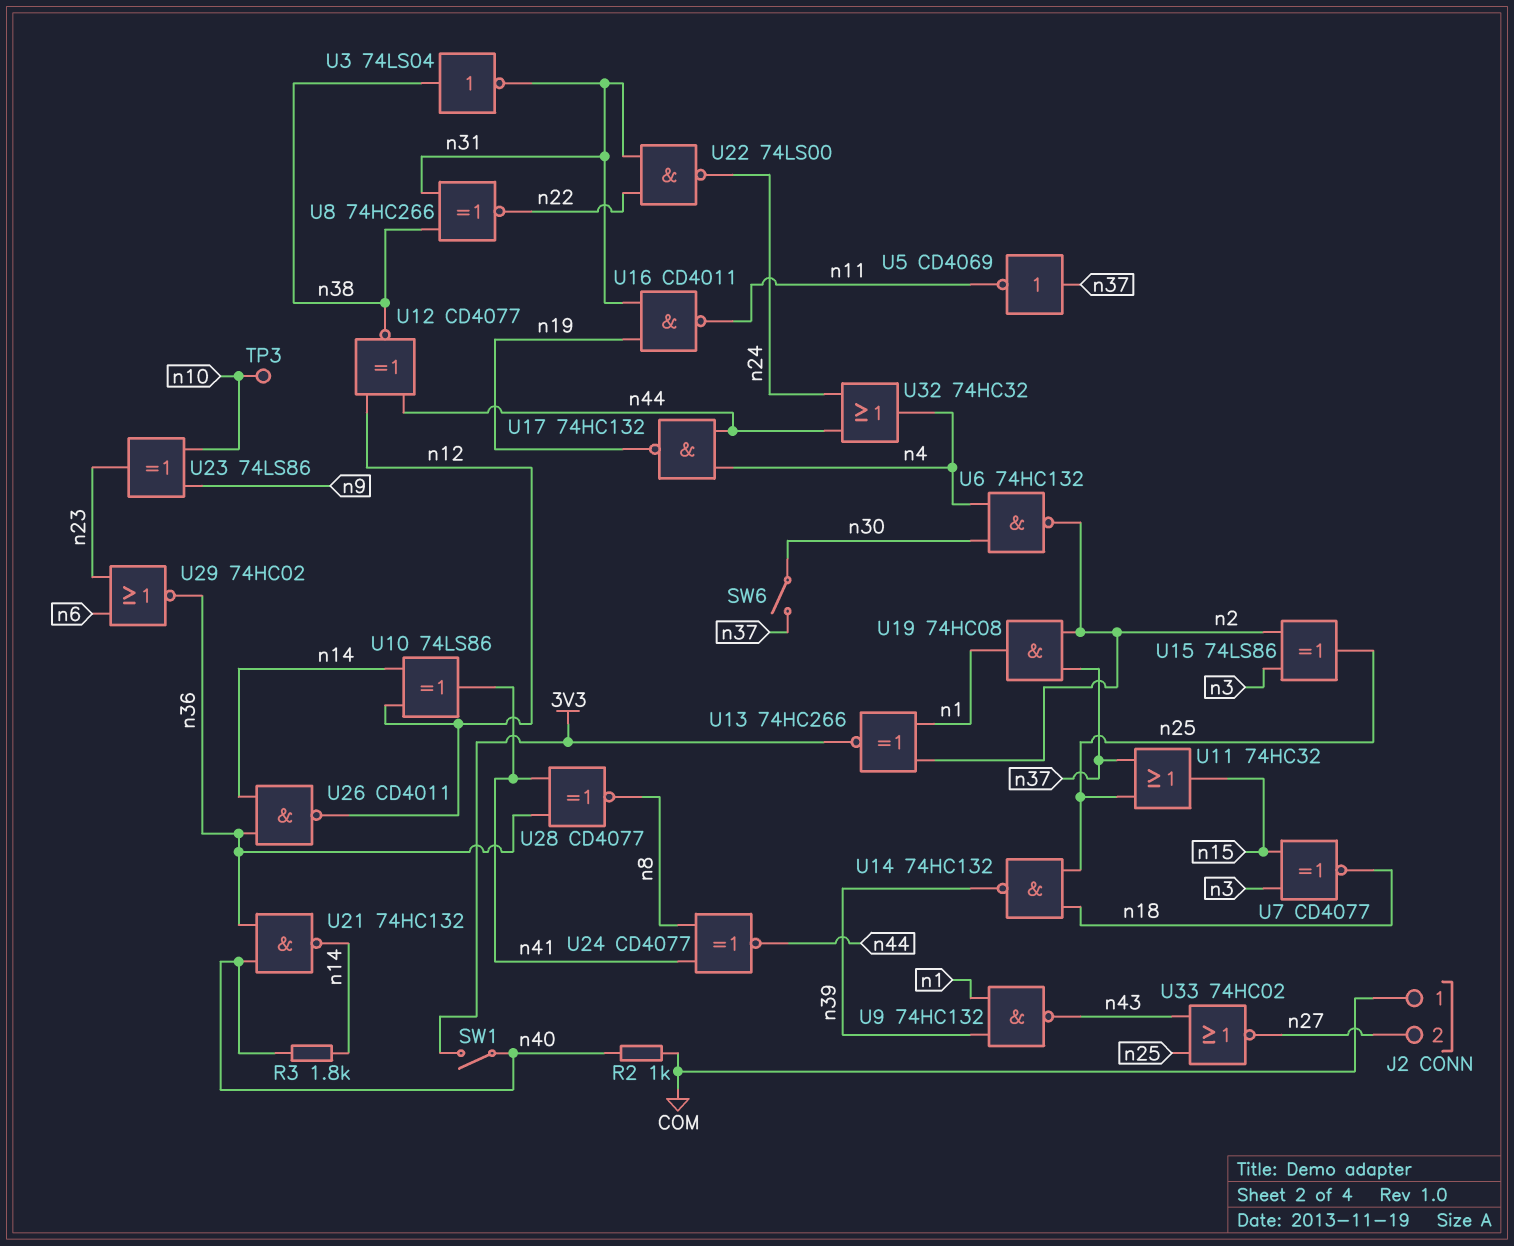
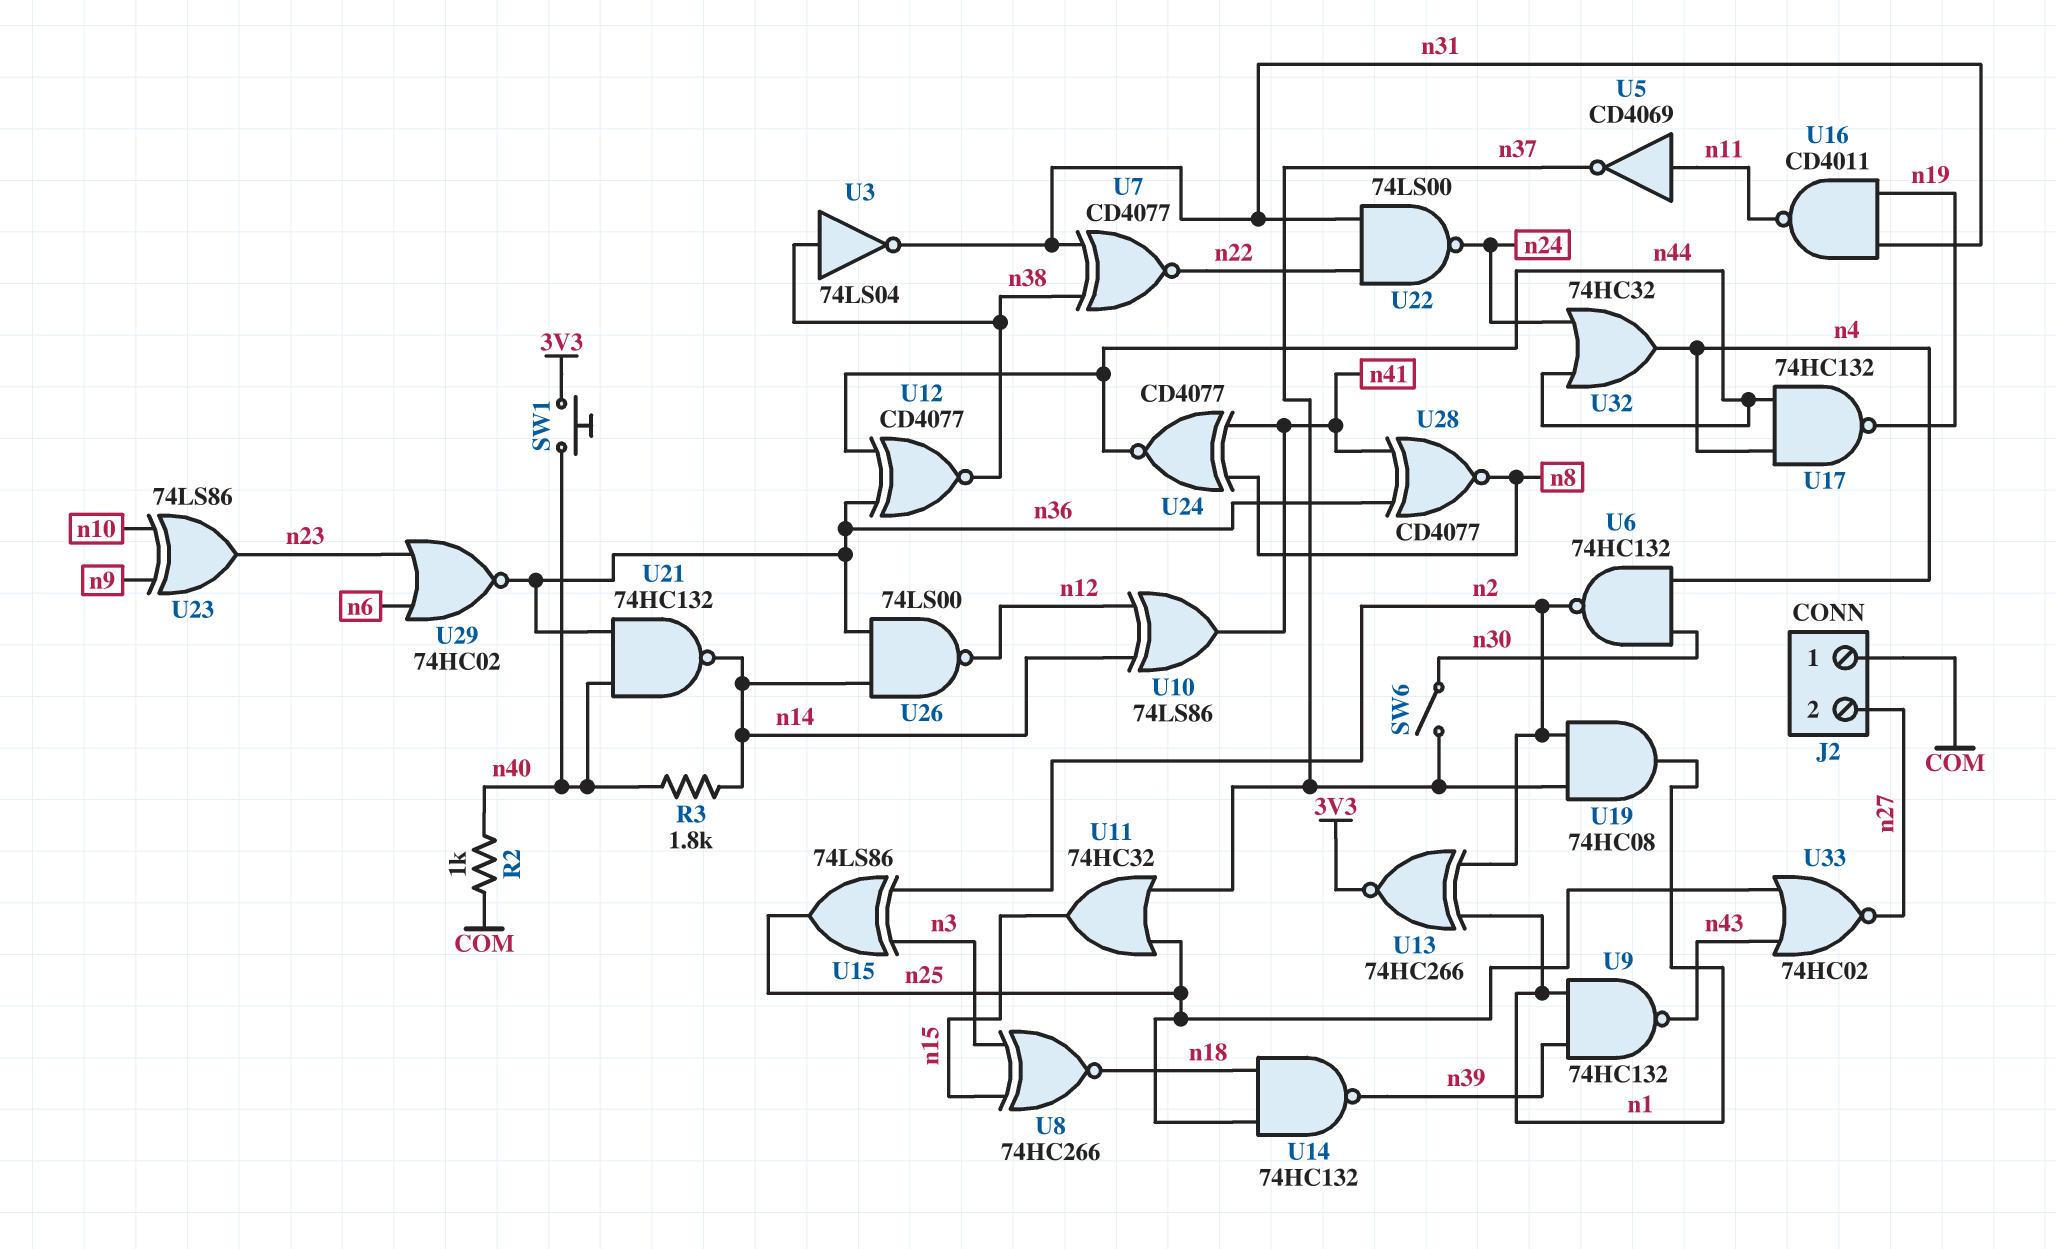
SW1: switch (3V3, n40) -> button (3V3, n40)
TP3: test point (n10) -> none
U5: NOT CD4069 (in n37, out n11) -> NOT CD4069 (in n11, out n37)
U7: XNOR CD4077 (in n3, in n15, out n18) -> XNOR CD4077 (in n31, in n38, out n22)
U8: XNOR 74HC266 (in n31, in n38, out n22) -> XNOR 74HC266 (in n3, in n15, out n18)
U12: XNOR CD4077 (in n12, in n44, out n38) -> XNOR CD4077 (in n36, in n44, out n38)
U26: NAND CD4011 (in n14, in n36, out n12) -> NAND 74LS00 (in n14, in n36, out n12)

